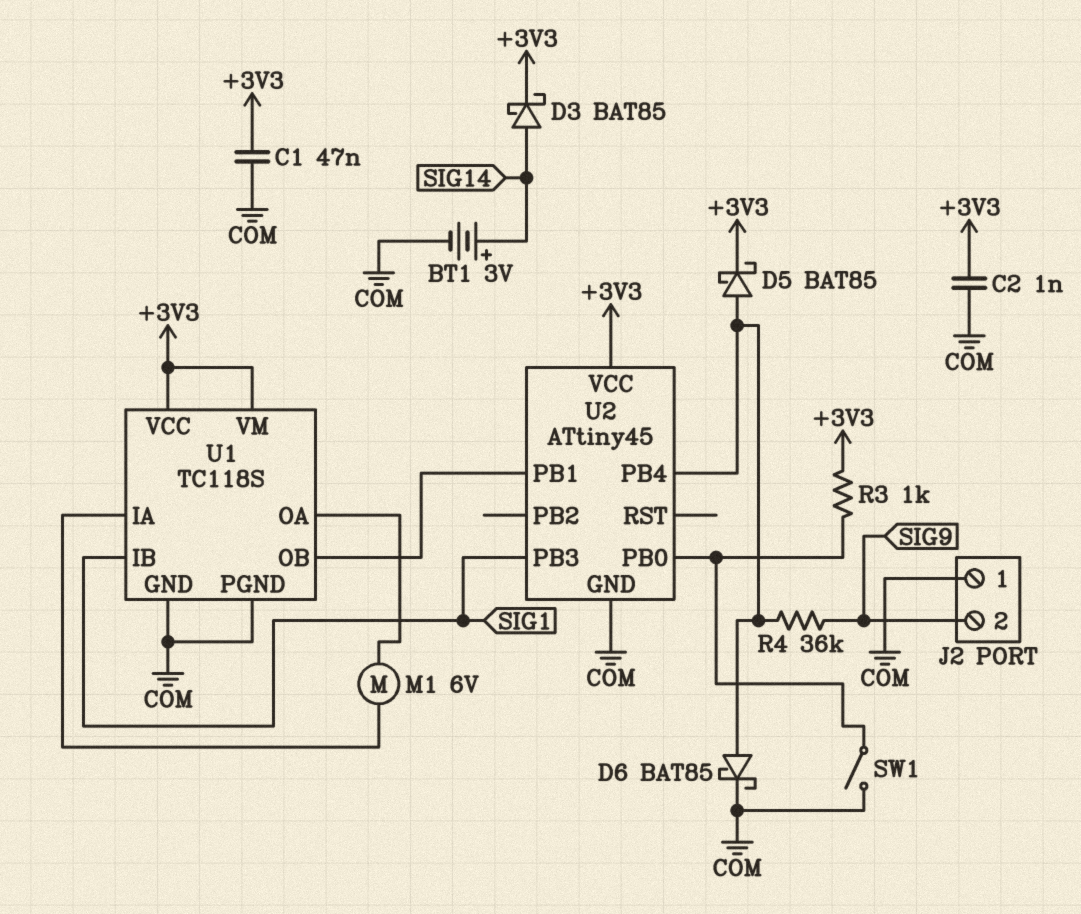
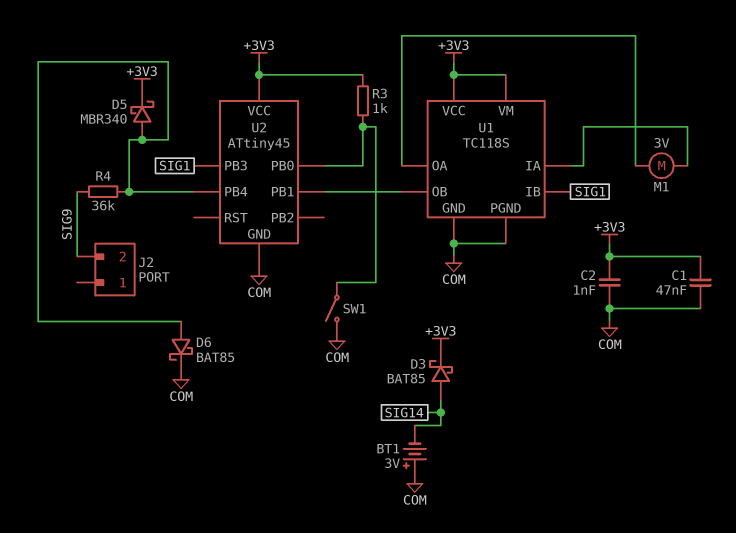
BT1: 3V (plus SIG14, minus COM) -> 3V (plus COM, minus SIG14)
D5: schottky BAT85 (A U2/PB4, K +3V3) -> schottky MBR340 (A U2/PB4, K +3V3)
J2 pin 1: COM -> none
M1: motor 6V (U1/IA, U1/OA) -> motor 3V (U1/IA, U1/OA)

